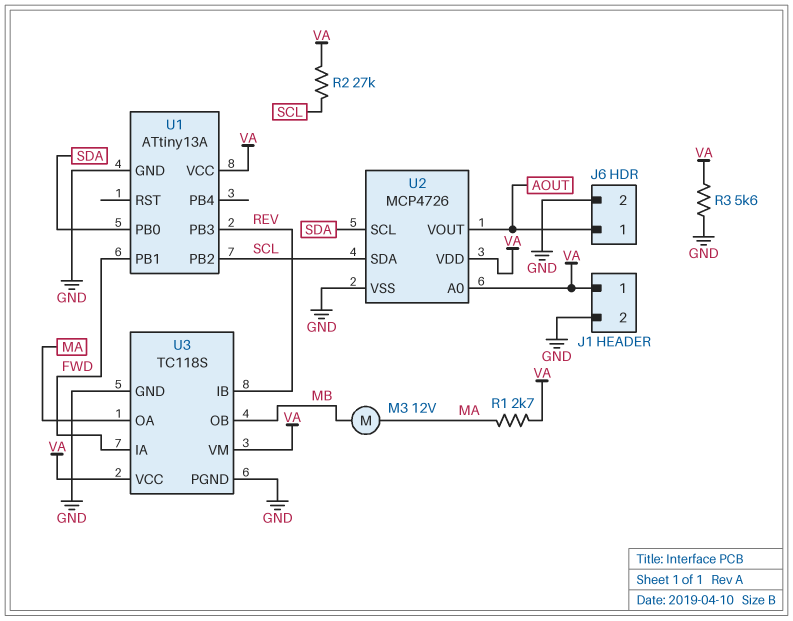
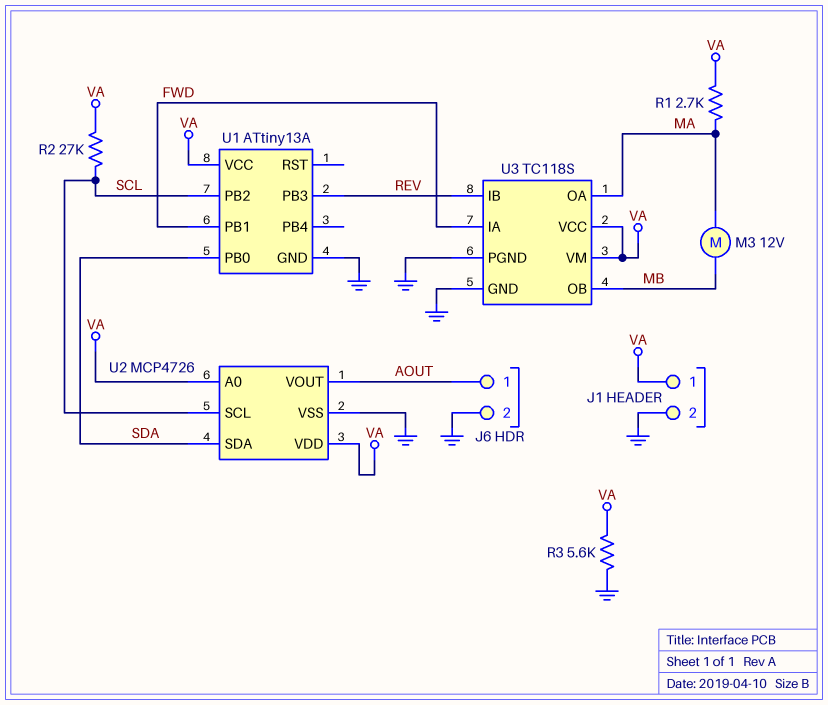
U2 pin SCL: SDA -> SCL
U2 pin SDA: SCL -> SDA

